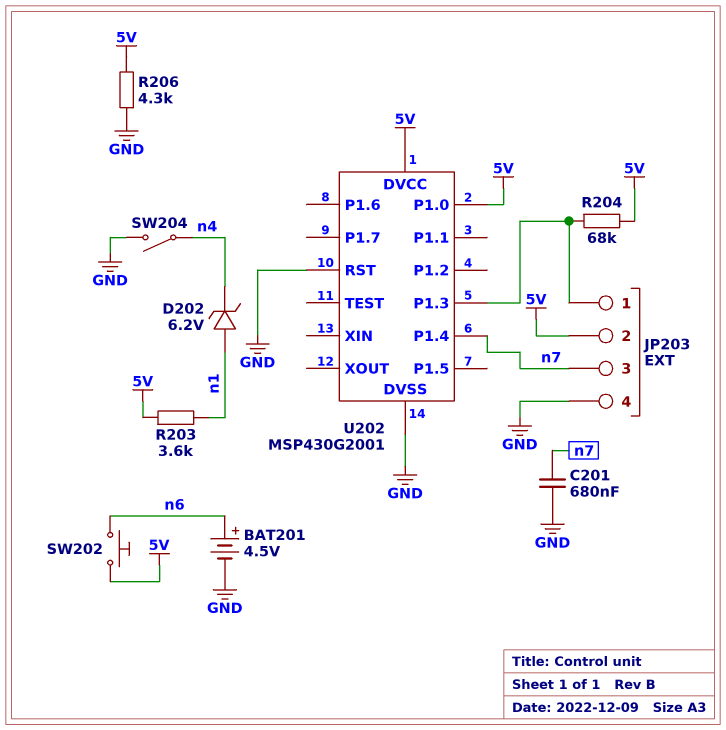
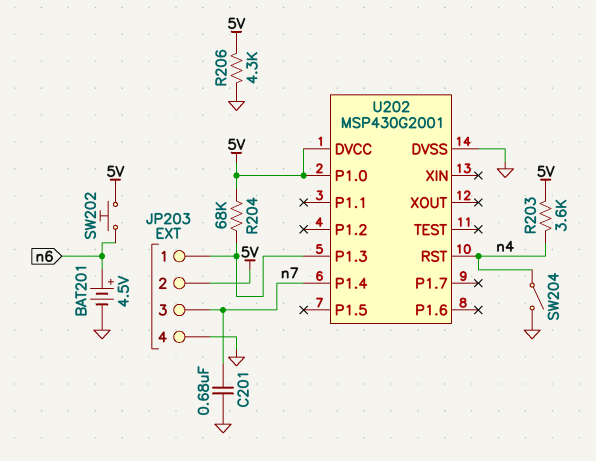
D202: zener 6.2V (A n1, K n4) -> none
R203: 3.6k (5V, n1) -> 3.6k (5V, n4)
U202 pin RST: GND -> n4

